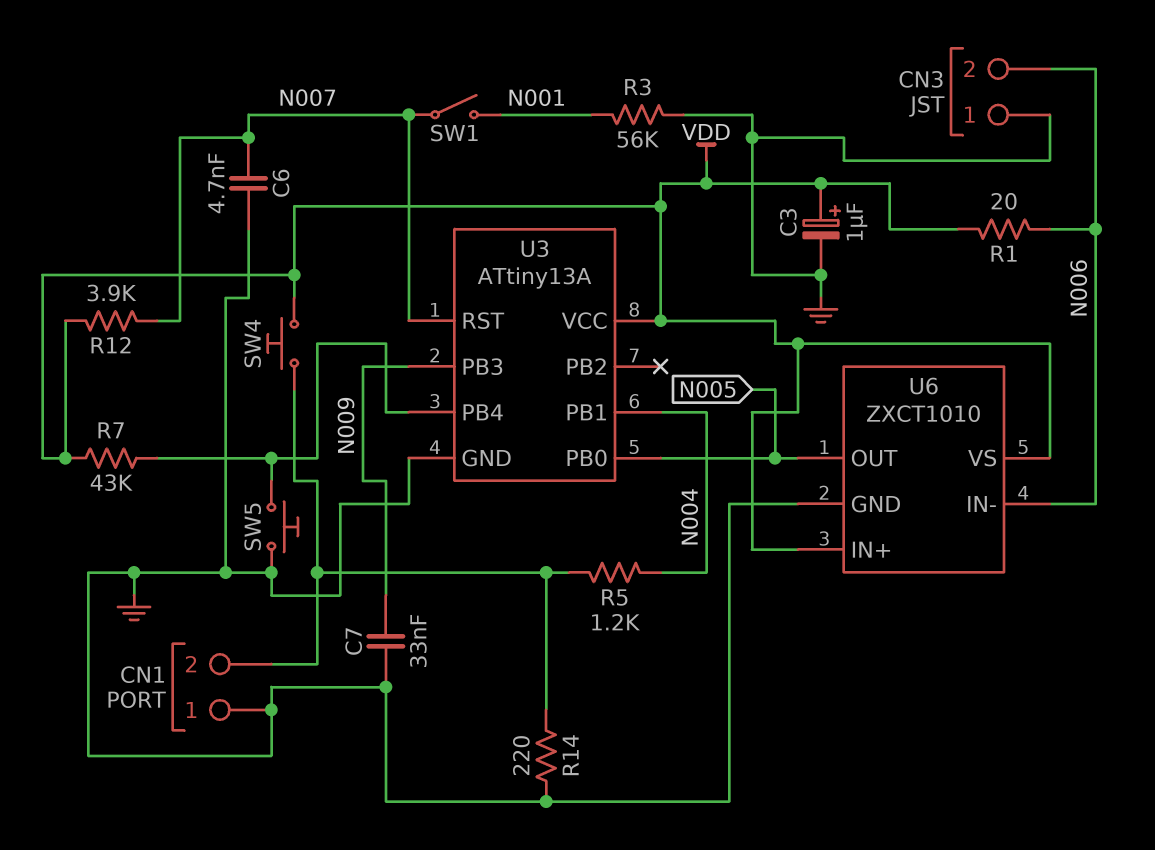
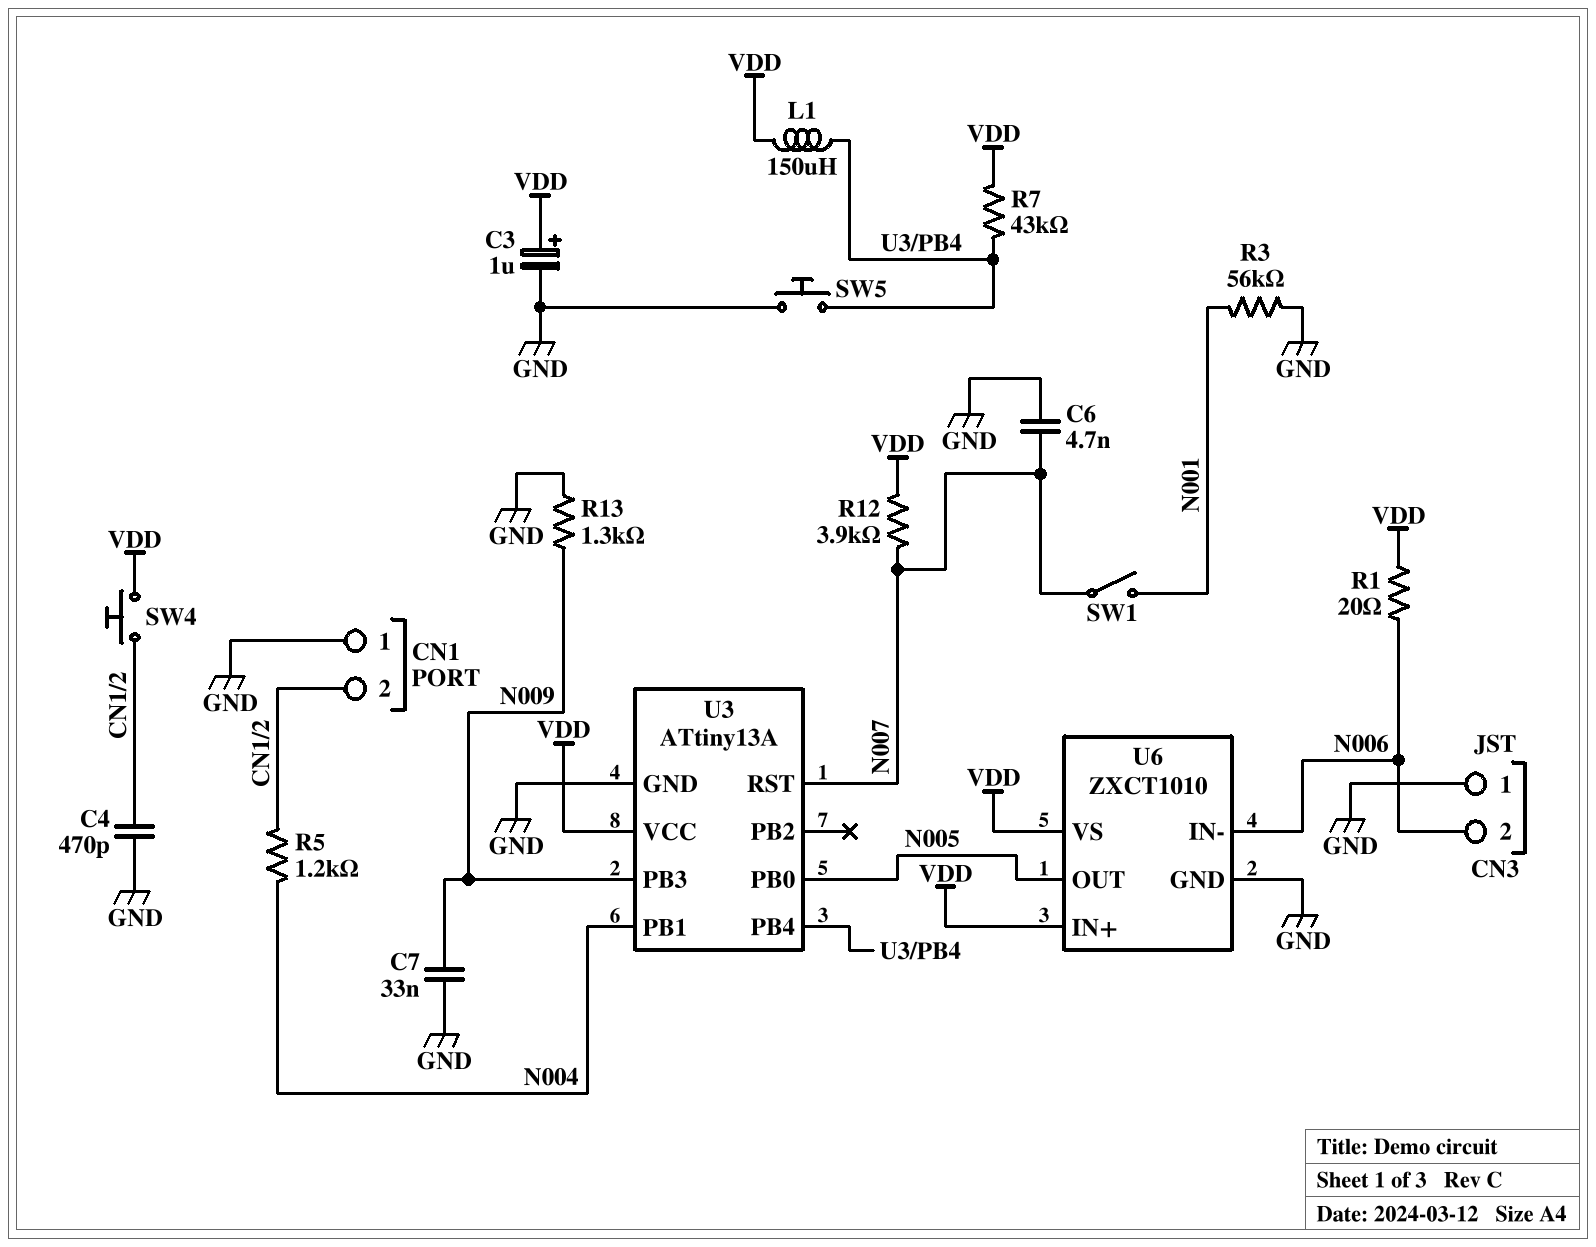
C4: none -> 470pF (CN1/2, GND)
L1: none -> 150uH (U3/PB4, VDD)
R13: none -> 1.3k (GND, N009)
R14: 220 (CN1/2, GND) -> none

